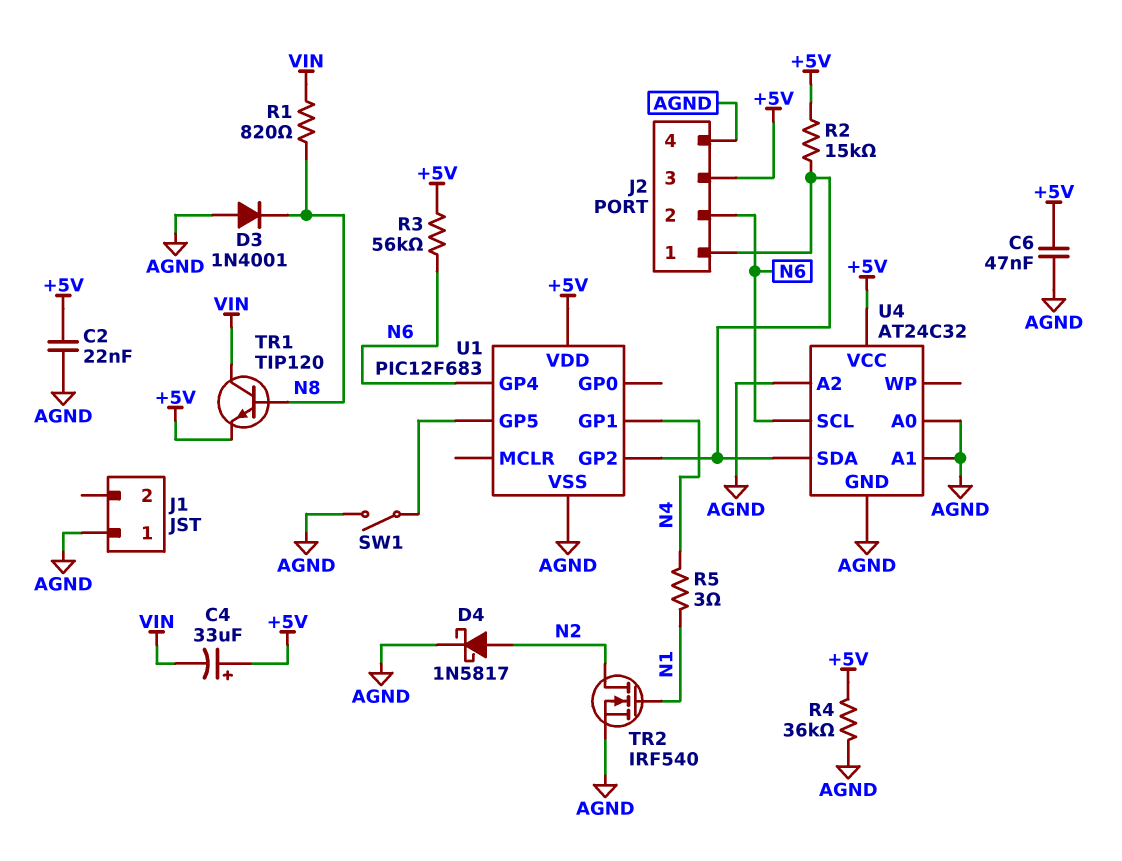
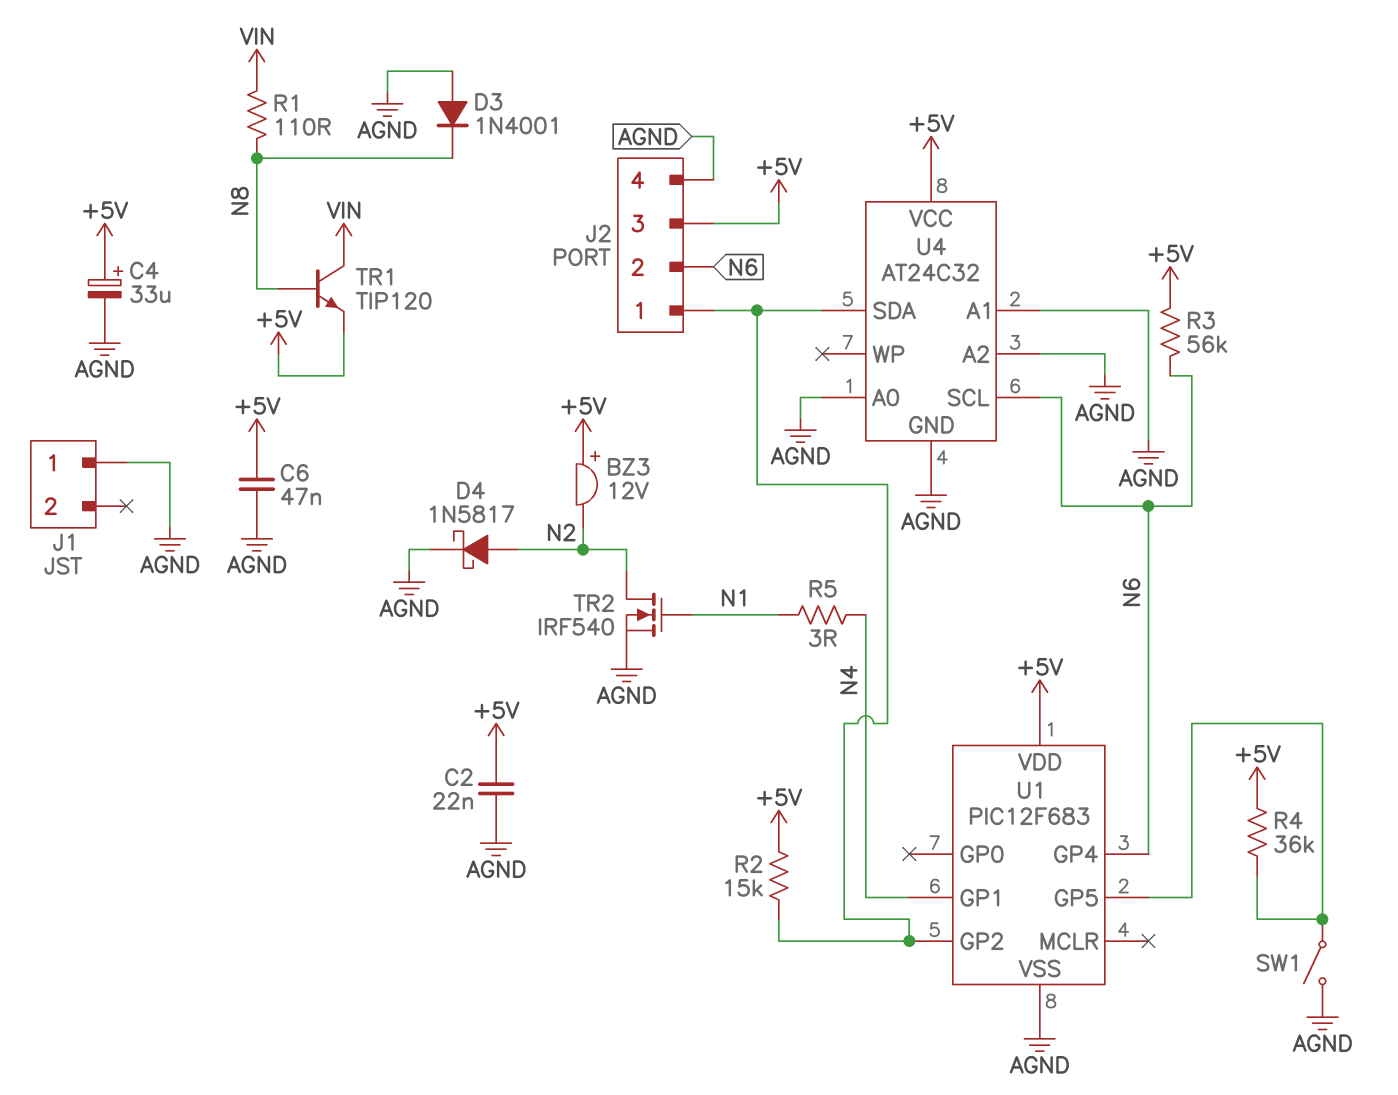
BZ3: none -> buzzer 12V (plus +5V, minus N2)
C4: 33uF (plus +5V, minus VIN) -> 33uF (plus +5V, minus AGND)
R1: 820 (N8, VIN) -> 110 (N8, VIN)
R4: 36k (+5V, AGND) -> 36k (+5V, U1/GP5)

